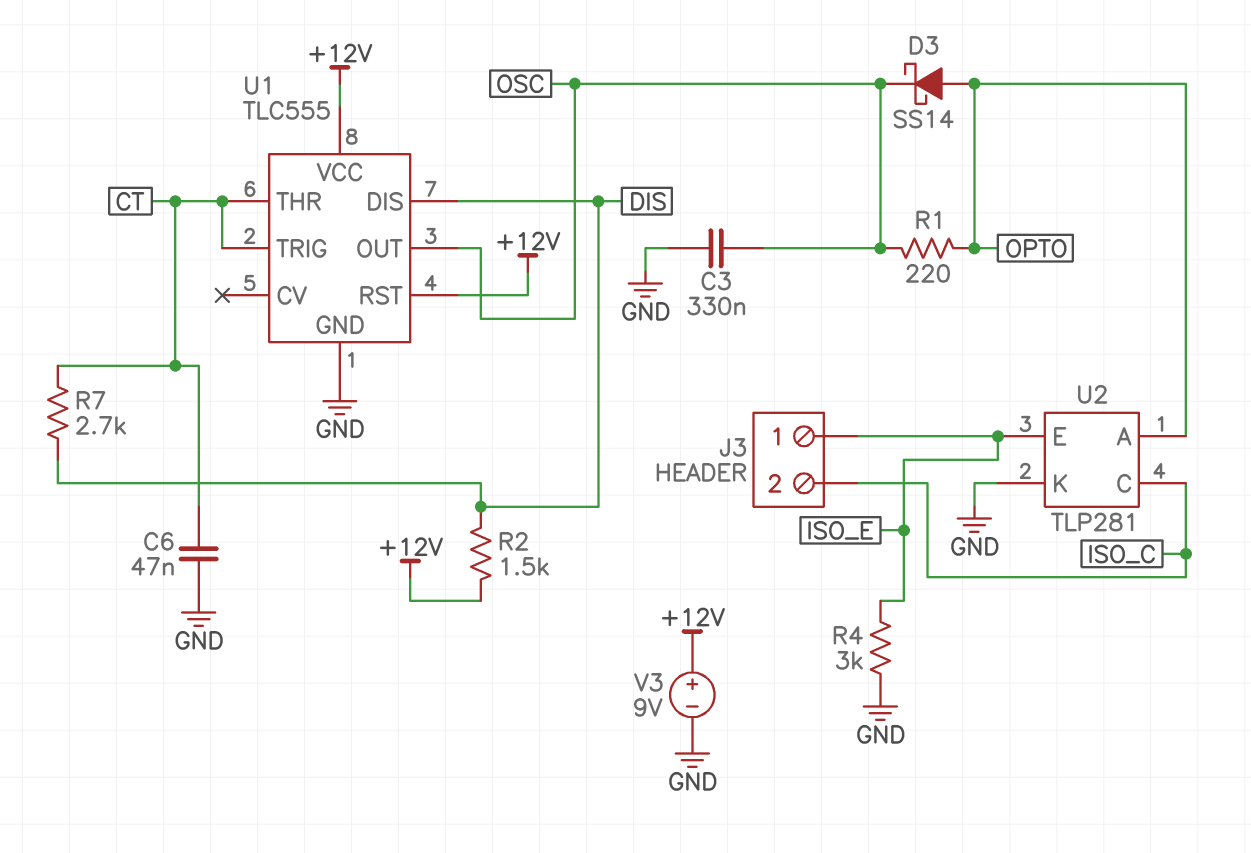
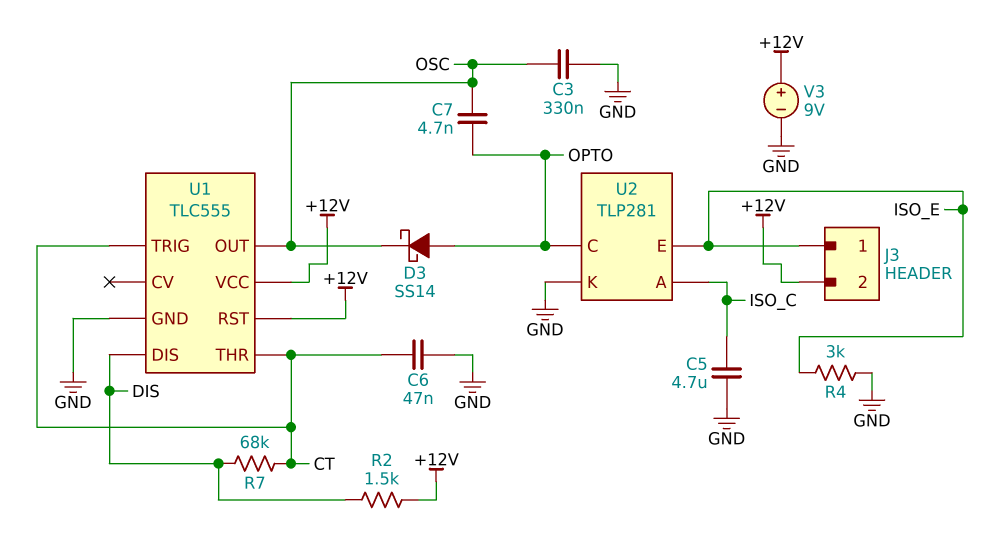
C5: none -> 4.7uF (GND, ISO_C)
C7: none -> 4.7nF (OPTO, OSC)
J3 pin 2: ISO_C -> +12V
R1: 220 (OPTO, OSC) -> none
R7: 2.7k (CT, DIS) -> 68k (CT, DIS)
U2 pin A: OPTO -> ISO_C
U2 pin C: ISO_C -> OPTO

